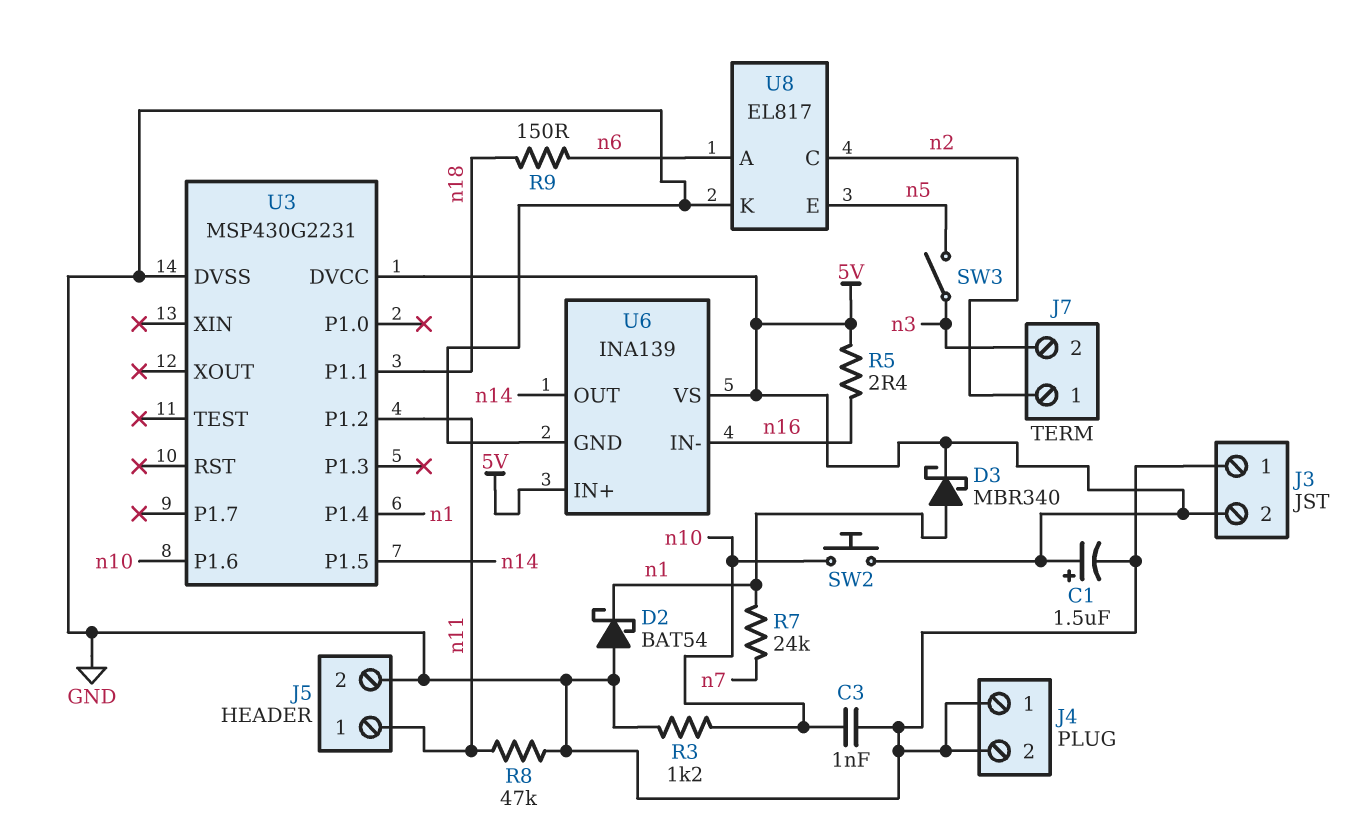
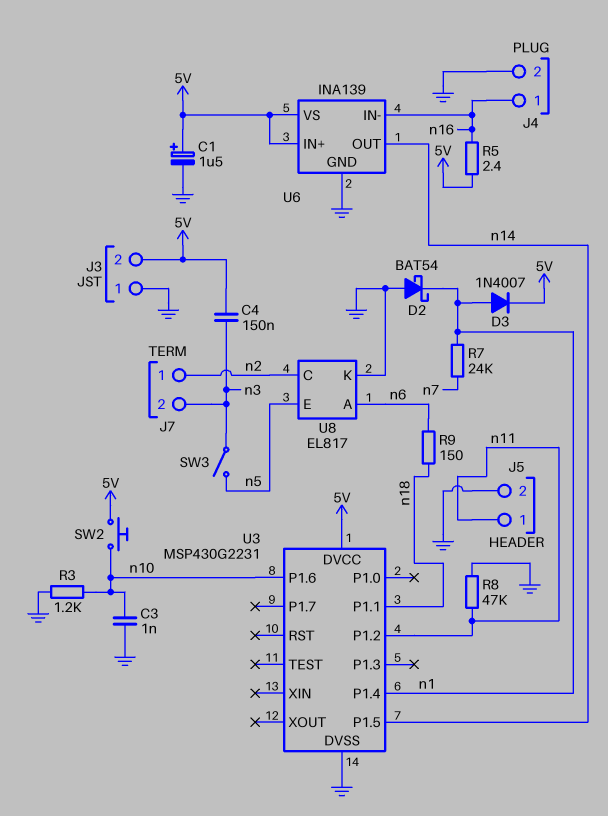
C4: none -> 150nF (5V, n3)
D3: schottky MBR340 (A n1, K 5V) -> diode 1N4007 (A n1, K 5V)
J4 pin 1: GND -> n16

